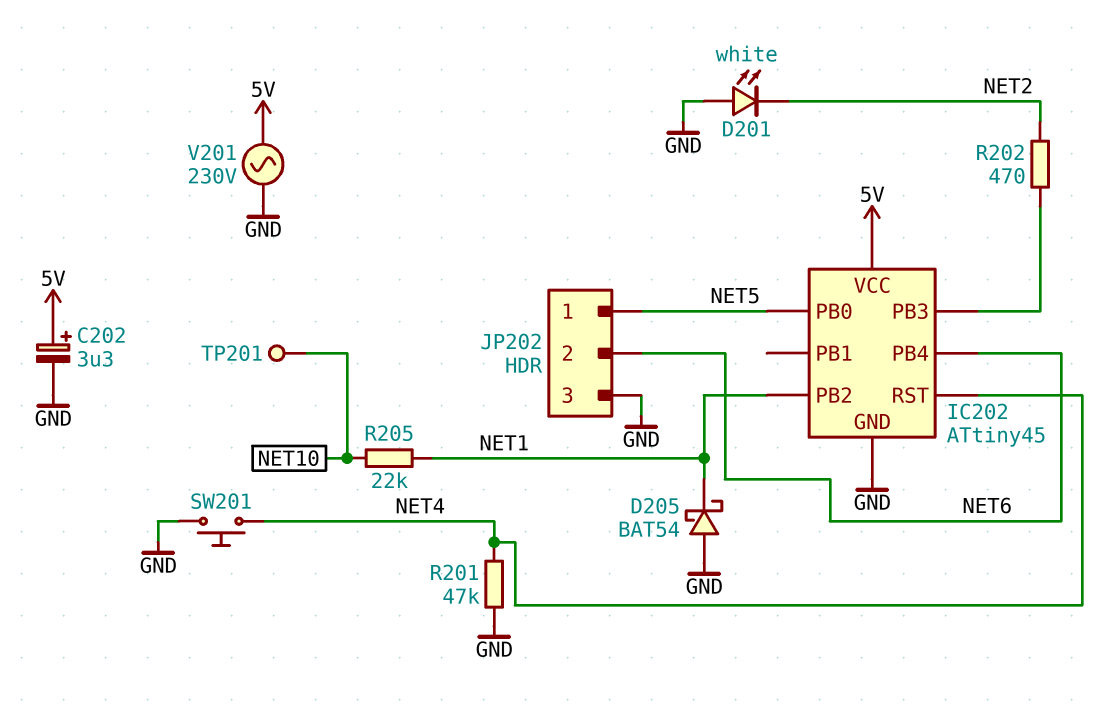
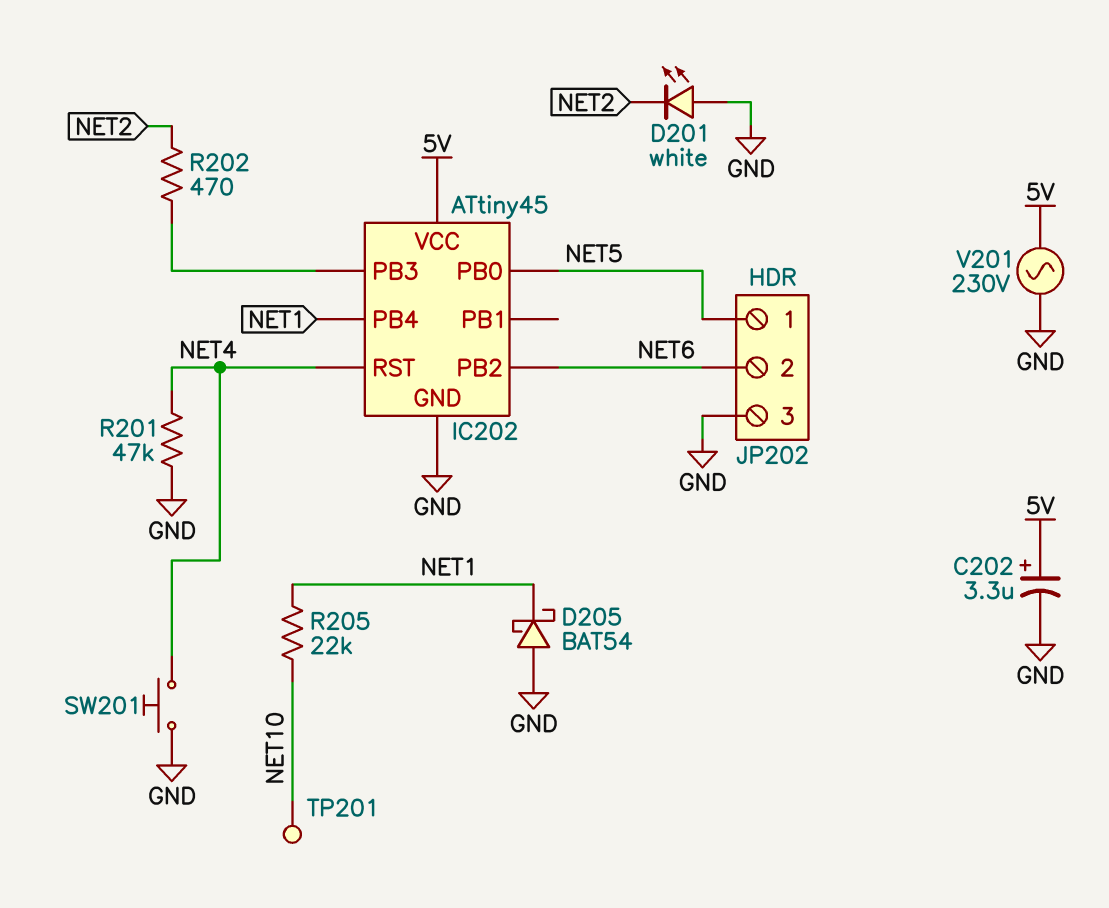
IC202 pin PB2: NET1 -> NET6
IC202 pin PB4: NET6 -> NET1

